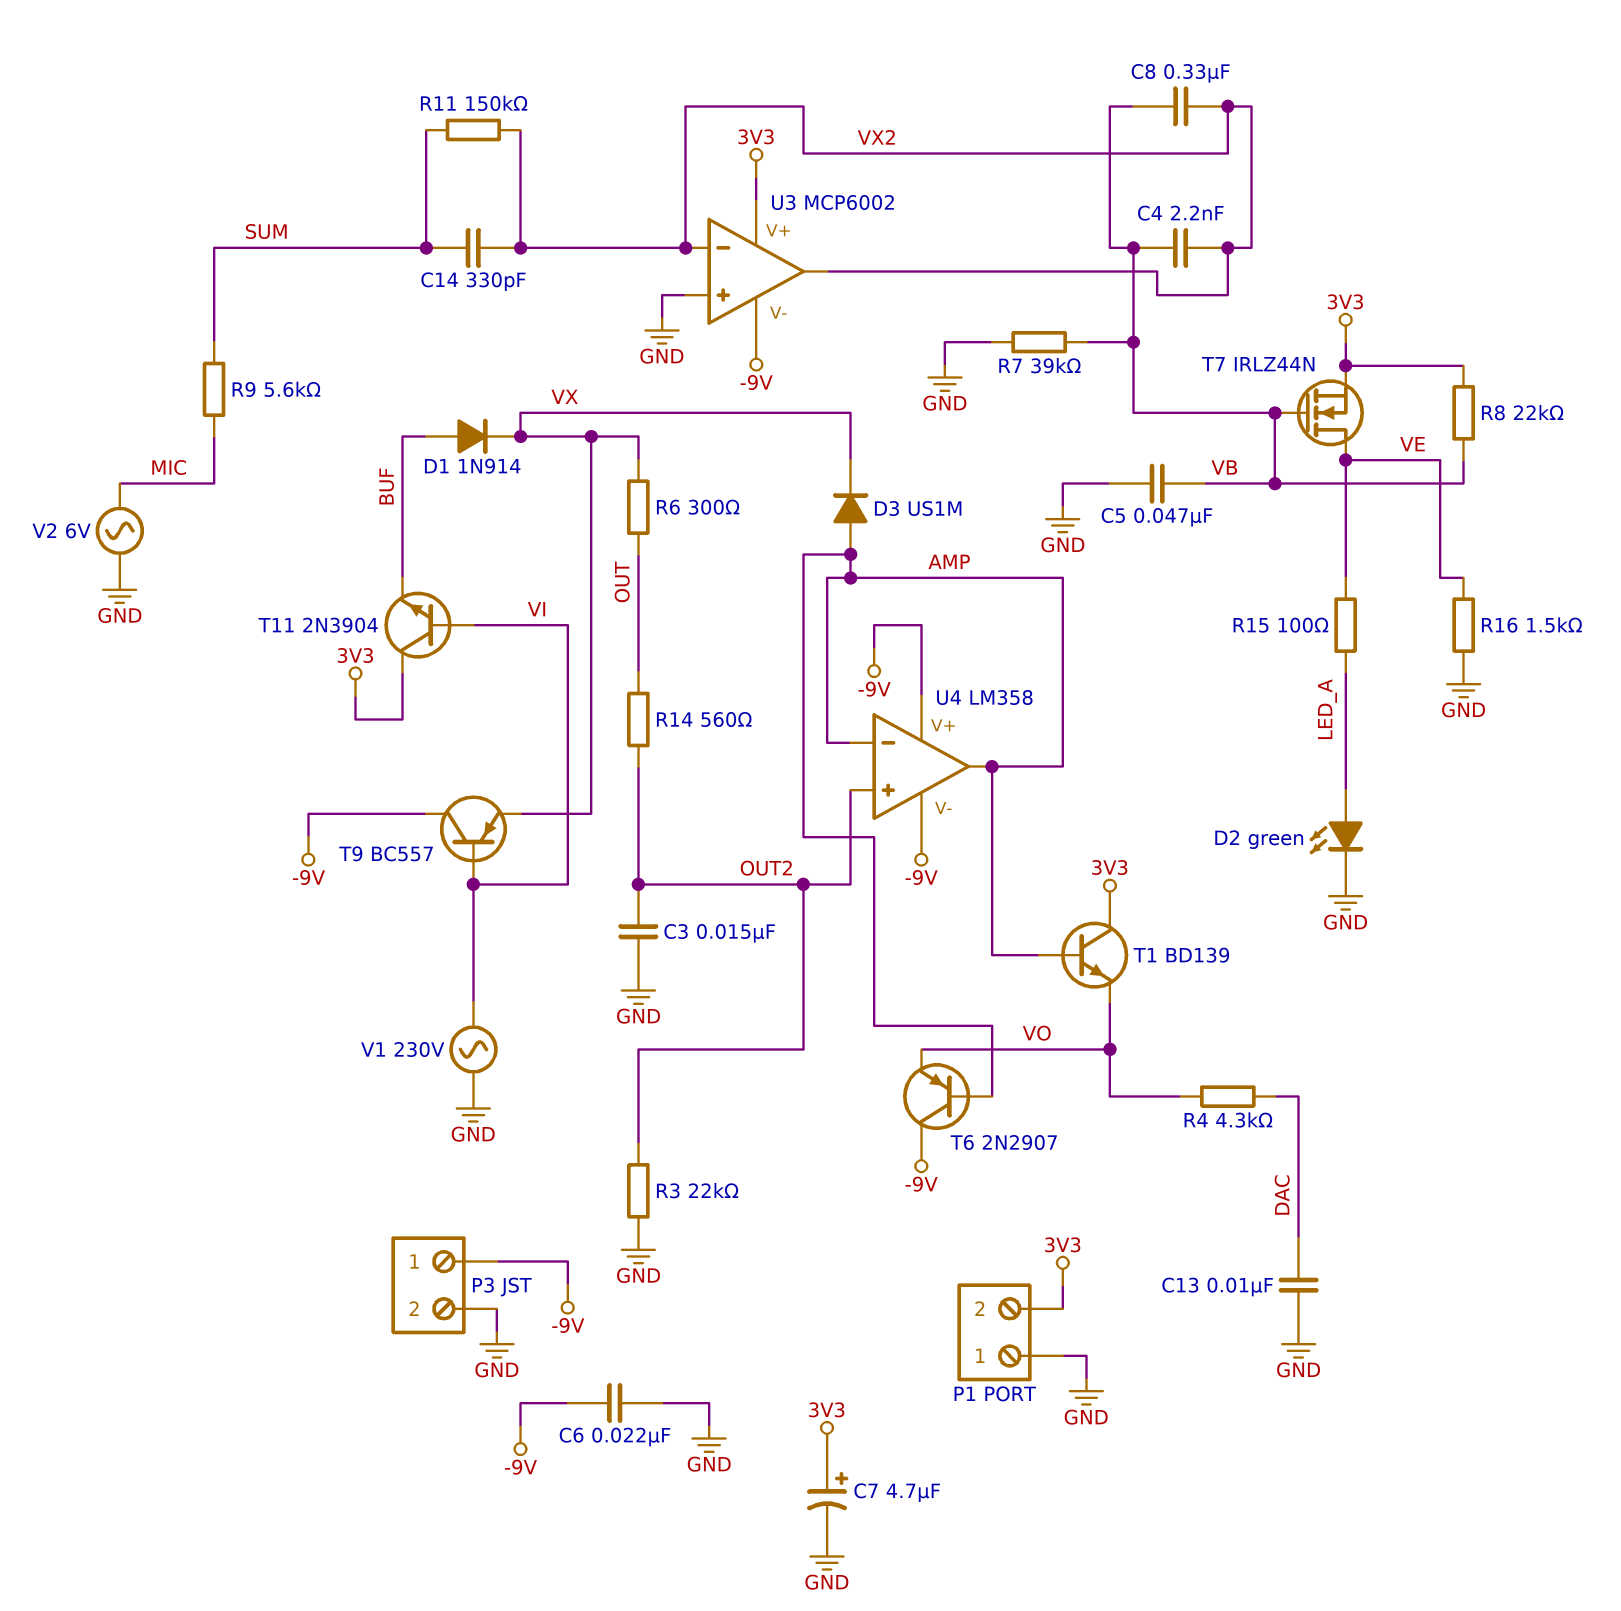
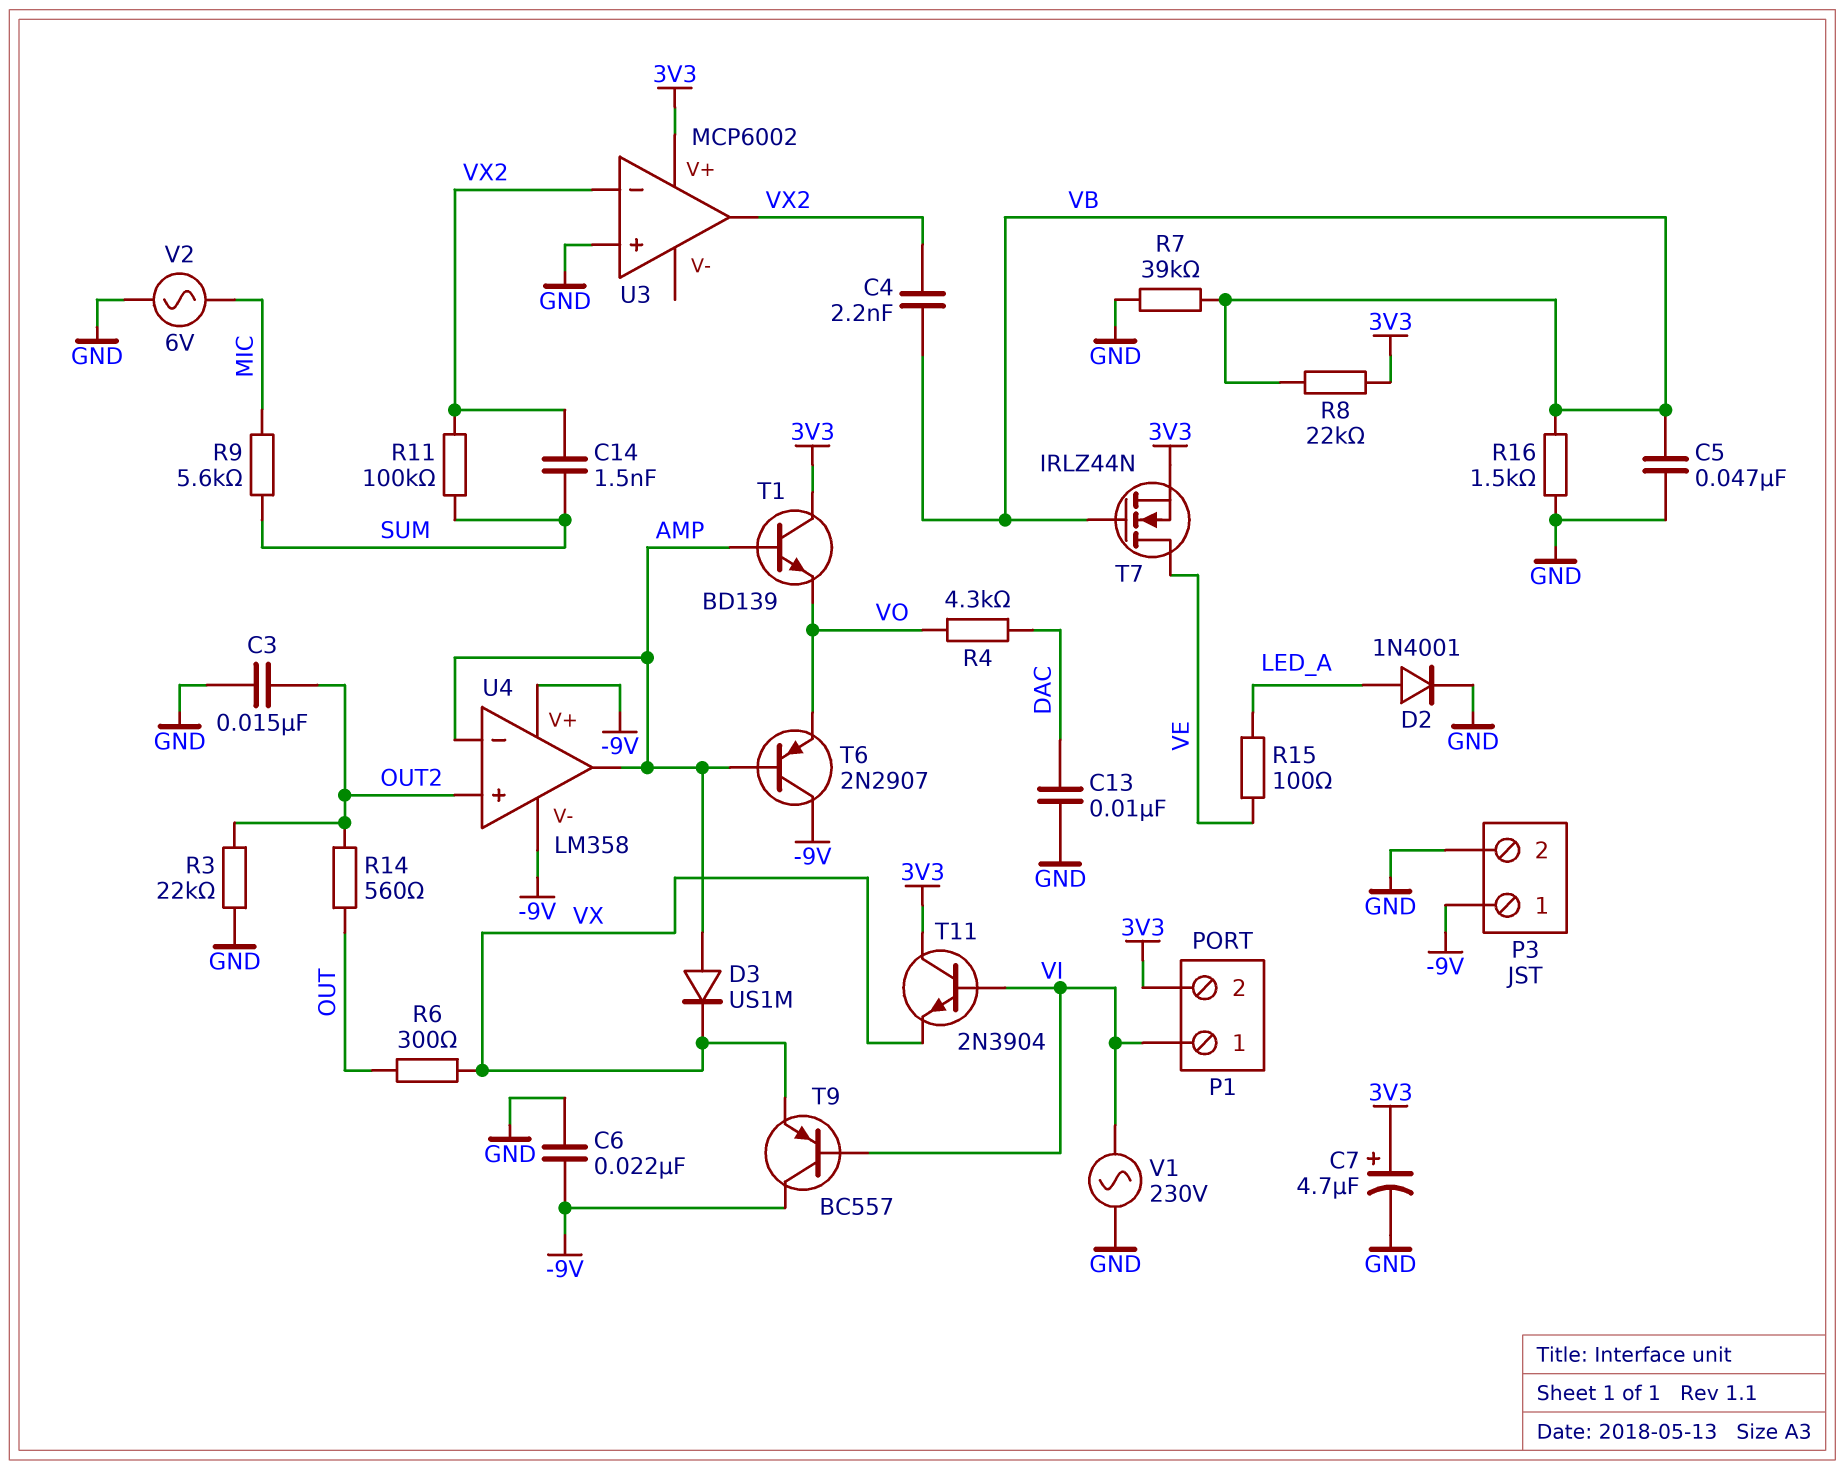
C8: 330nF (VB, VX2) -> none
C14: 330pF (SUM, VX2) -> 1.5nF (SUM, VX2)
D1: diode 1N914 (A BUF, K VX) -> none
D2: LED green (A LED_A, K GND) -> diode 1N4001 (A LED_A, K GND)
P1 pin 1: GND -> VI
R11: 150k (SUM, VX2) -> 100k (SUM, VX2)
R16: 1.5k (GND, VE) -> 1.5k (GND, VB)
T11: NPN 2N3904 (B VI, C 3V3, E BUF) -> NPN 2N3904 (B VI, C 3V3, E VX)
U3 pin V-: -9V -> none

